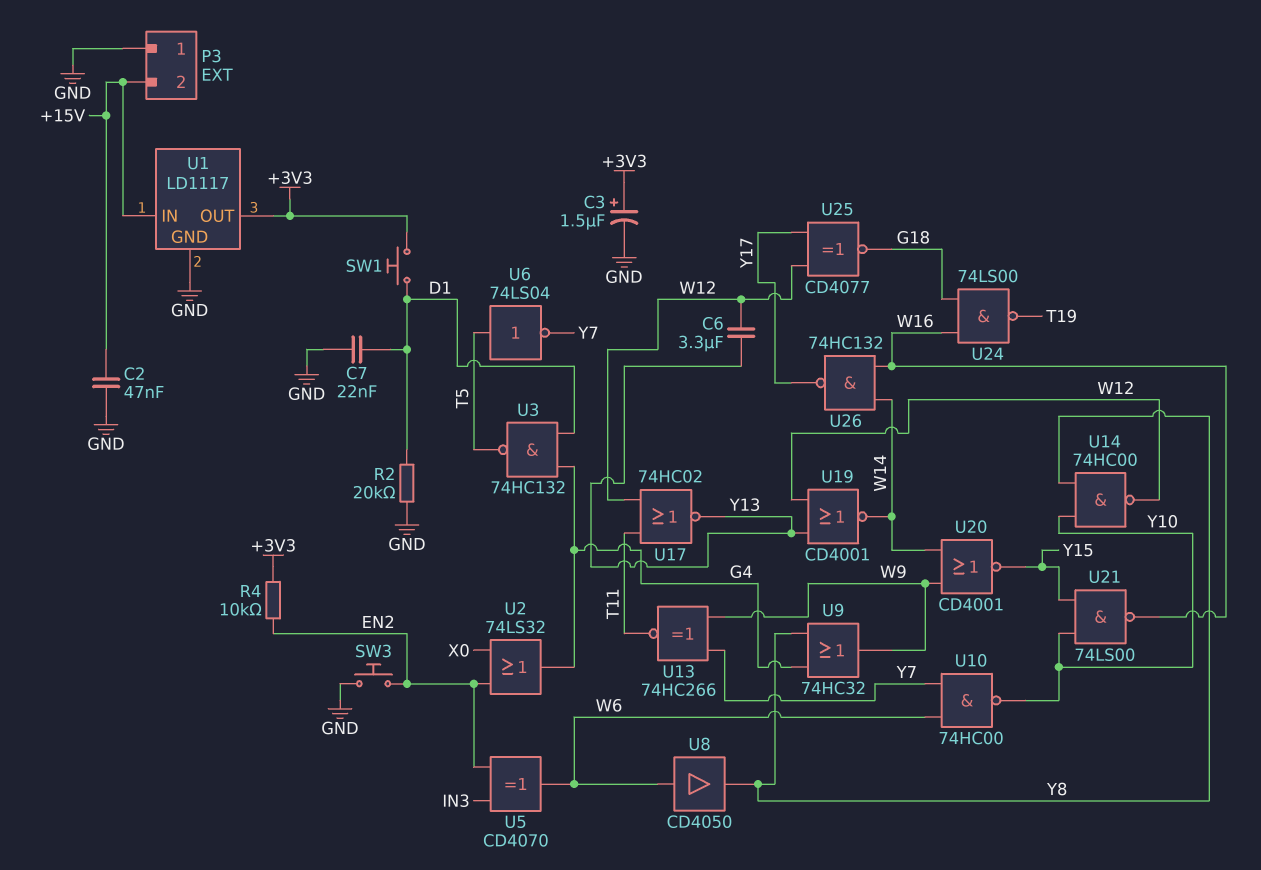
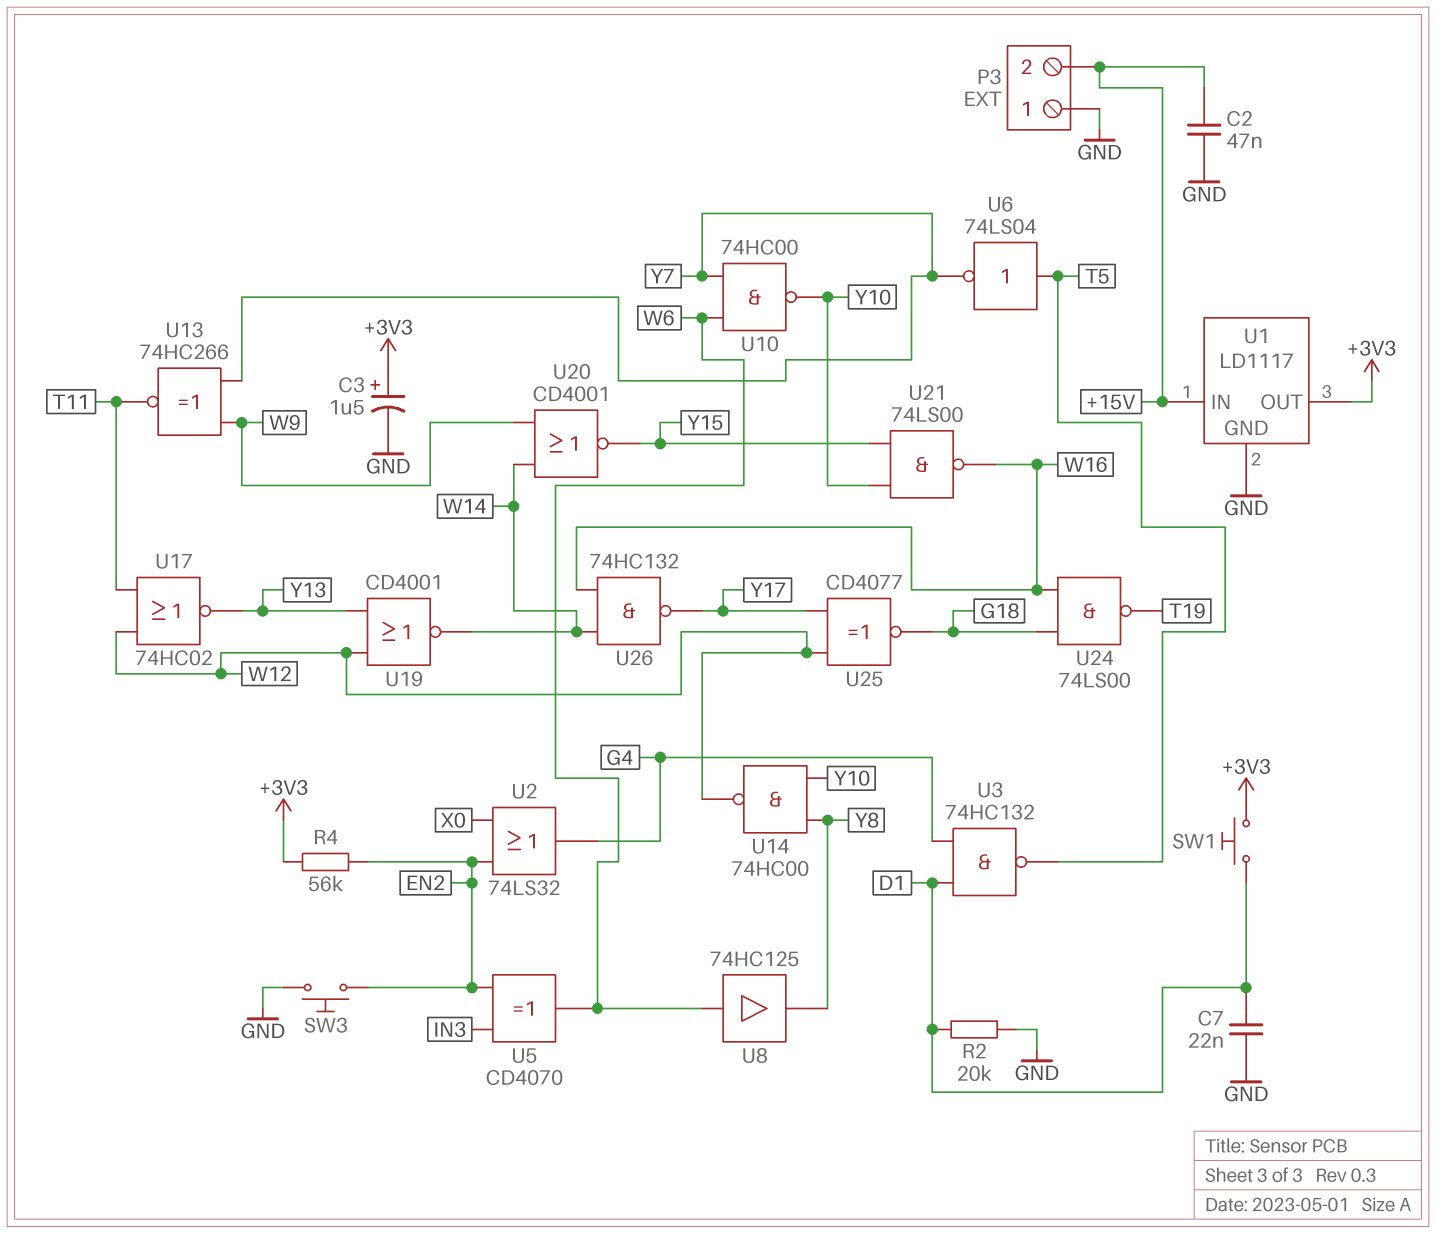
C6: 3.3uF (W12, Y13) -> none
R4: 10k (+3V3, EN2) -> 56k (+3V3, EN2)
U8: buffer CD4050 (in W6, out Y8) -> buffer 74HC125 (in W6, out Y8)
U9: OR 74HC32 (in G4, in Y8, out W9) -> none

